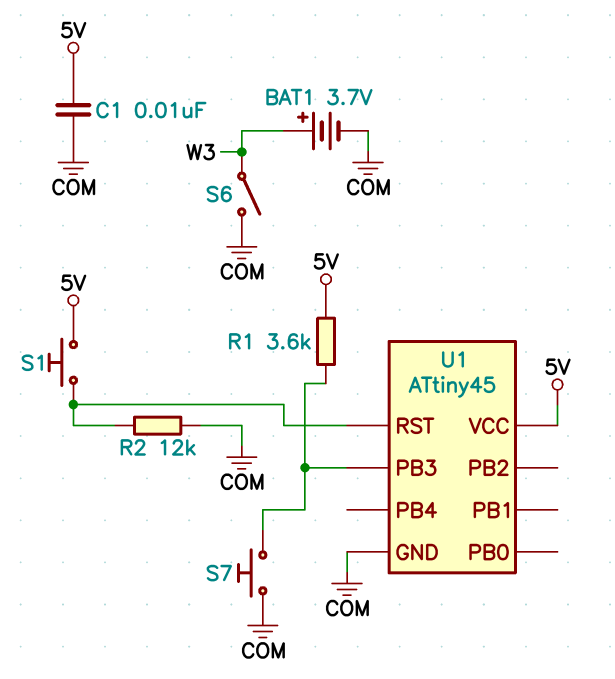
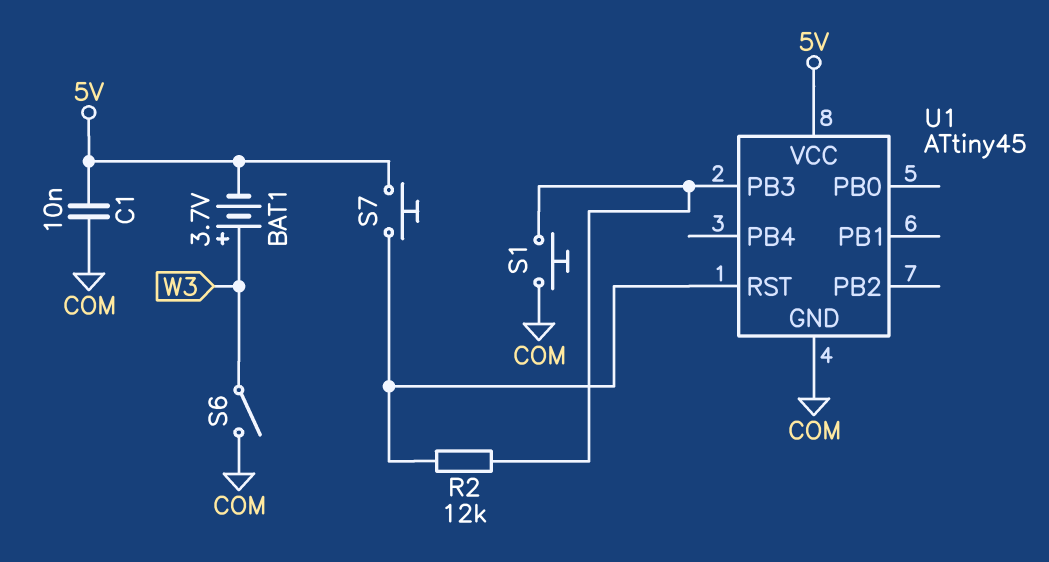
BAT1: 3.7V (plus W3, minus COM) -> 3.7V (plus W3, minus 5V)
R1: 3.6k (5V, U1/PB3) -> none
R2: 12k (COM, U1/RST) -> 12k (U1/PB3, U1/RST)
S1: button (5V, U1/RST) -> button (COM, U1/PB3)
S7: button (COM, U1/PB3) -> button (5V, U1/RST)

